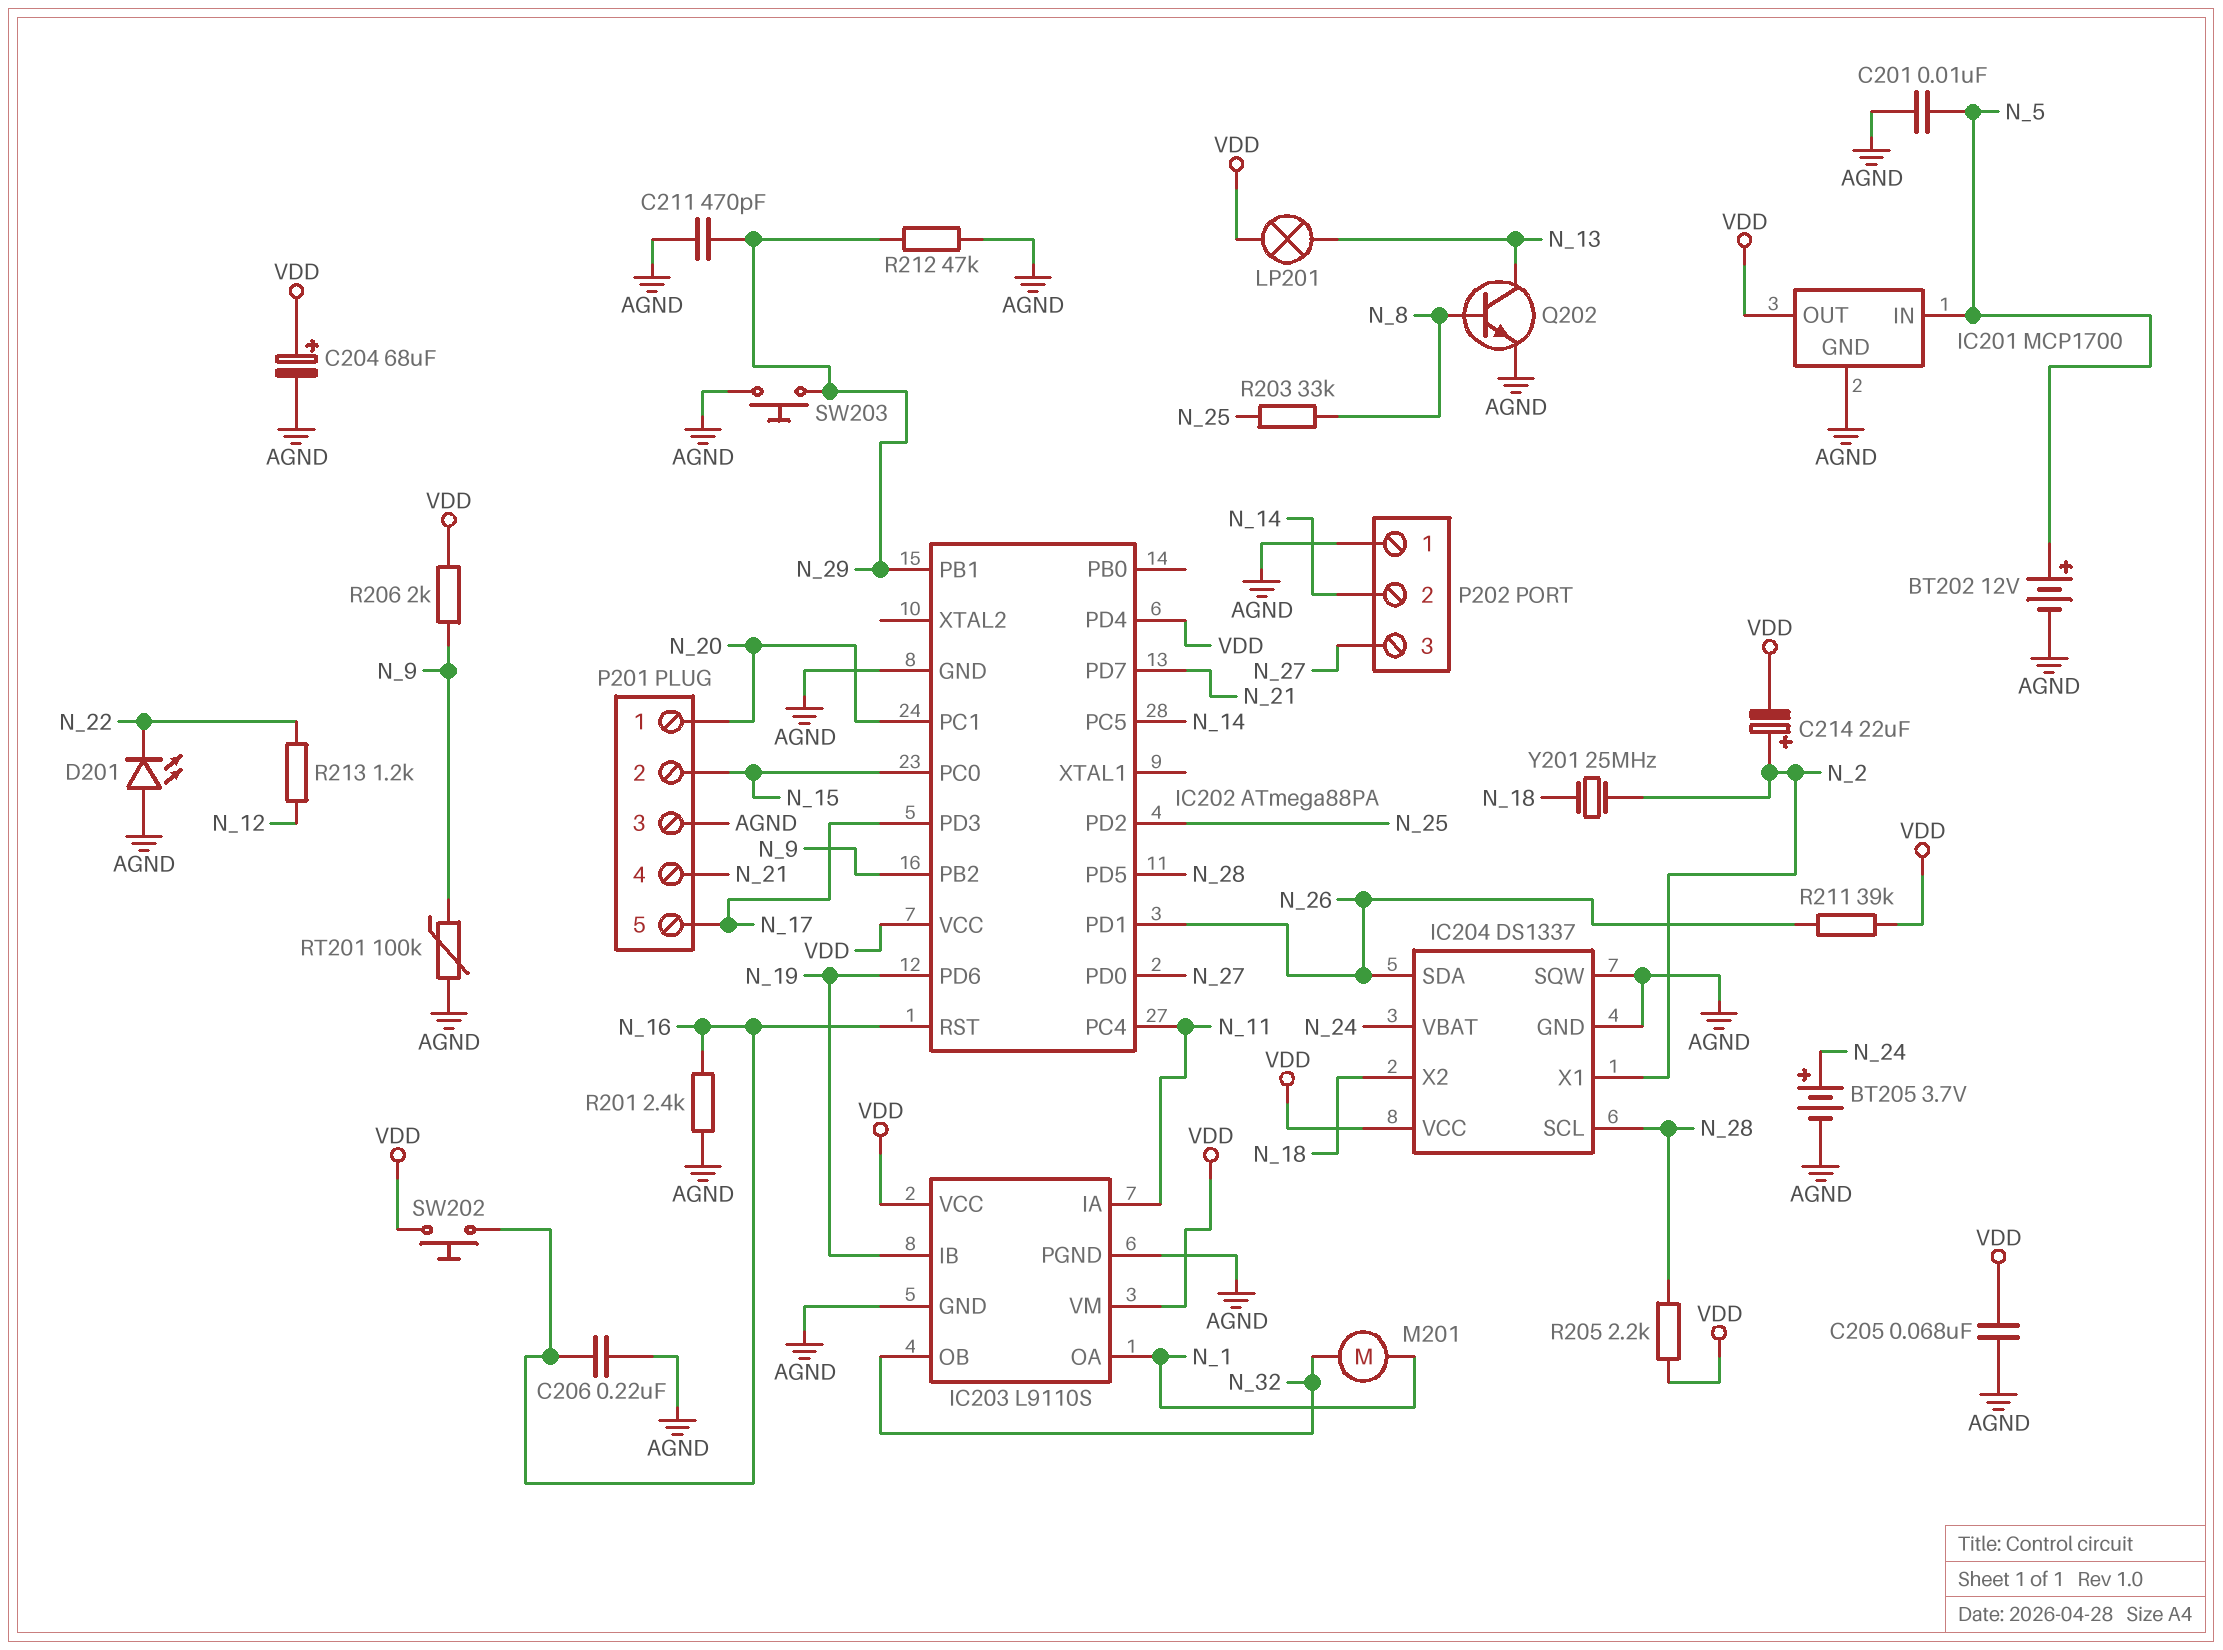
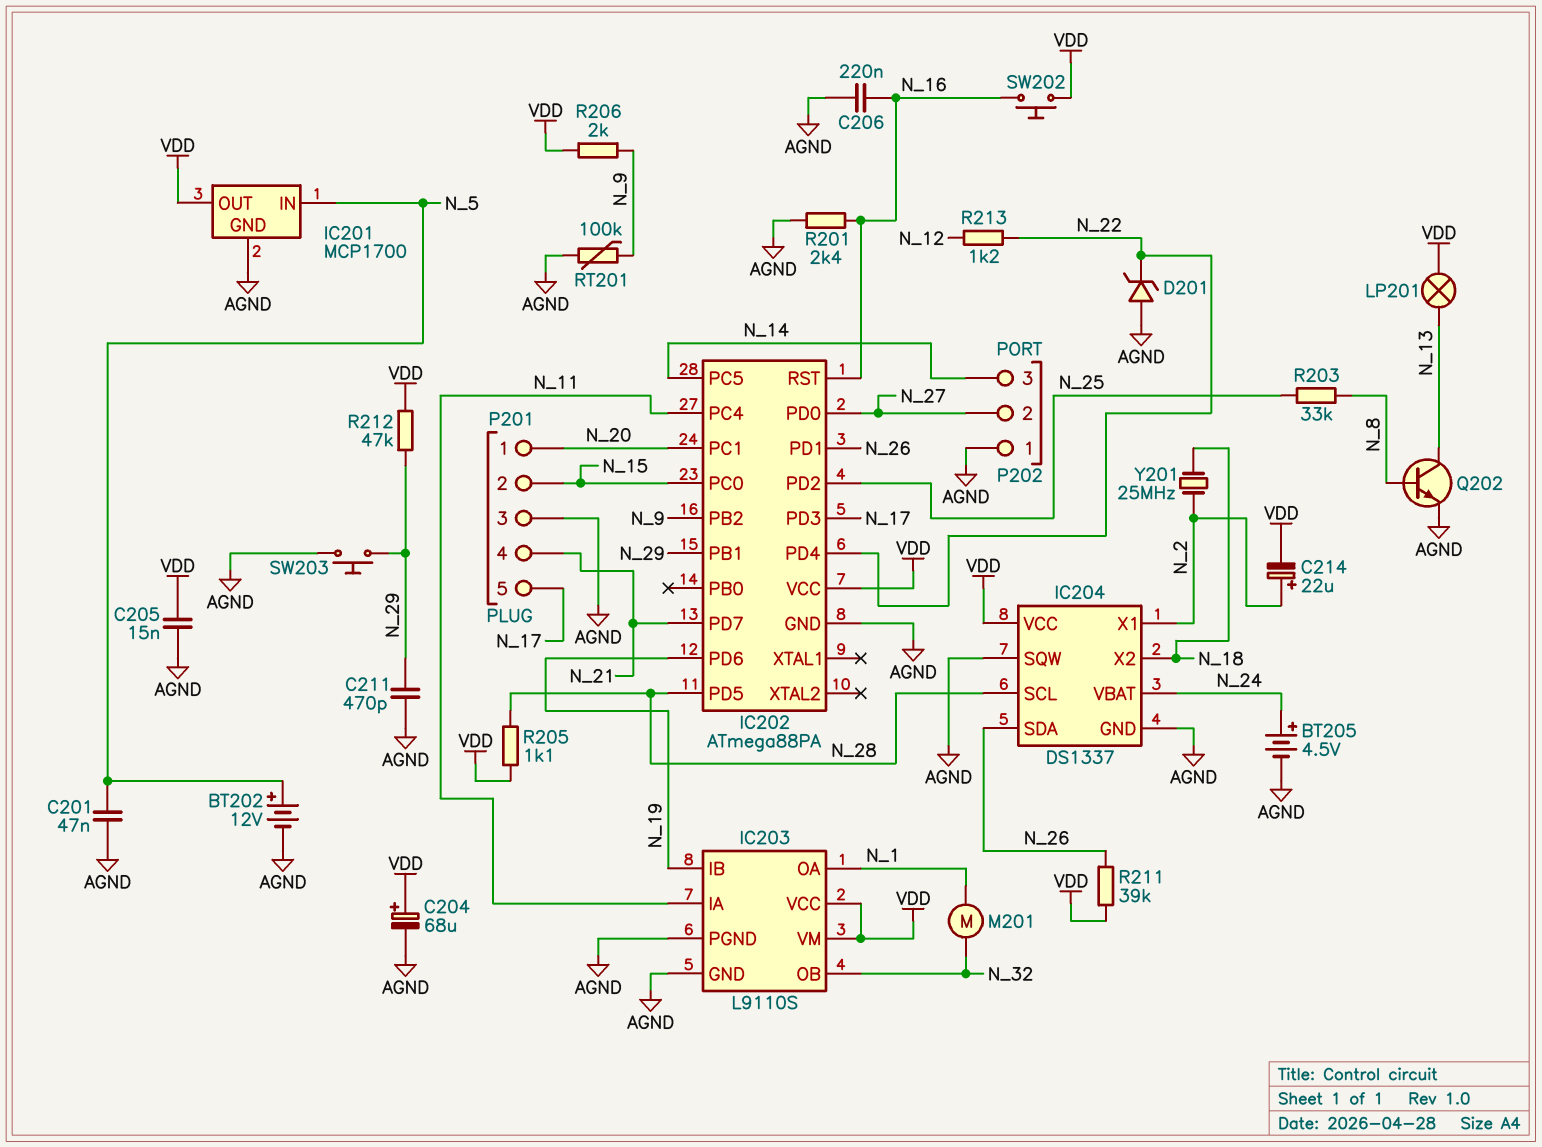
BT205: 3.7V (plus N_24, minus AGND) -> 4.5V (plus N_24, minus AGND)
C201: 10nF (AGND, N_5) -> 47nF (AGND, N_5)
C205: 68nF (AGND, VDD) -> 15nF (AGND, VDD)
D201: LED (A AGND, K N_22) -> zener (A AGND, K N_22)
IC202 pin PD4: VDD -> N_22
P202 pin 2: N_14 -> N_27
P202 pin 3: N_27 -> N_14
R205: 2.2k (N_28, VDD) -> 1.1k (N_28, VDD)
R212: 47k (AGND, N_29) -> 47k (N_29, VDD)

